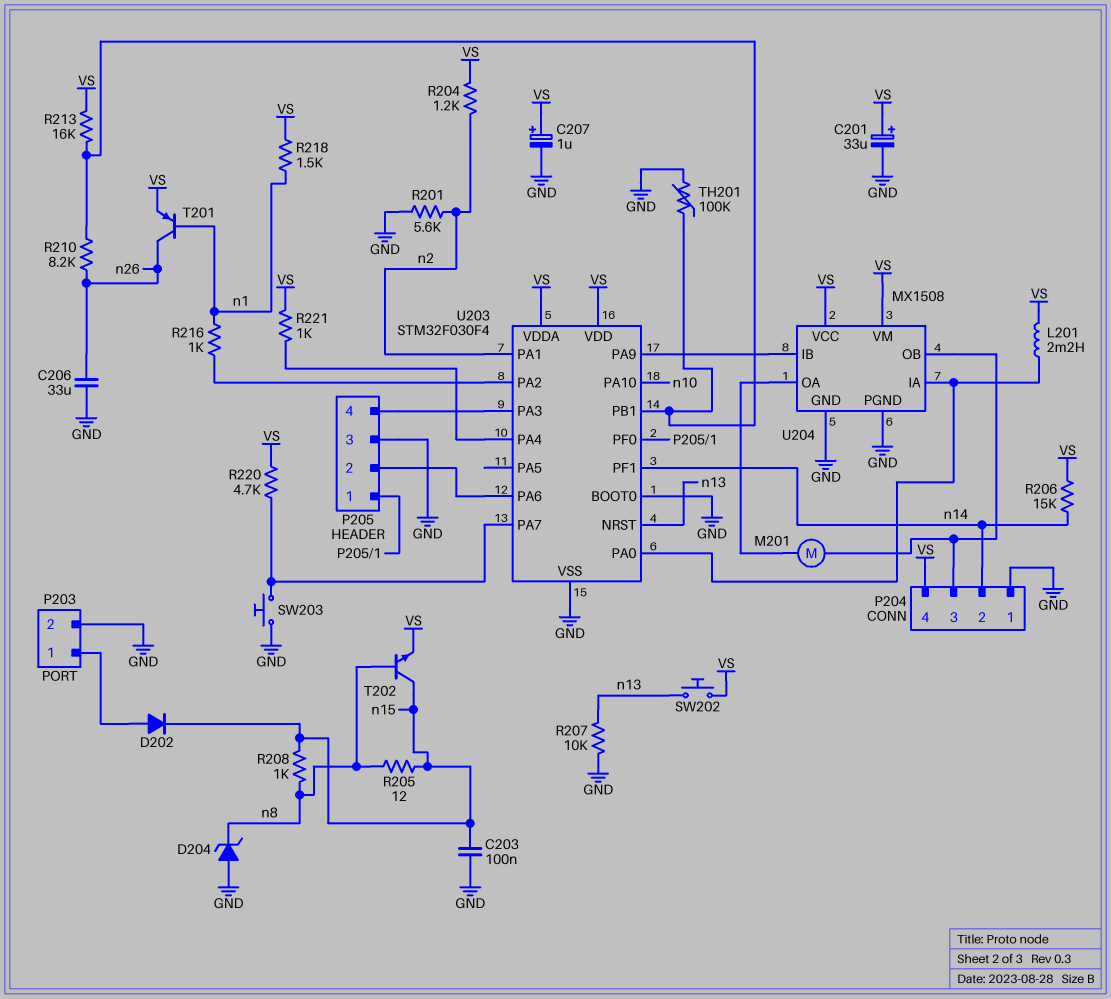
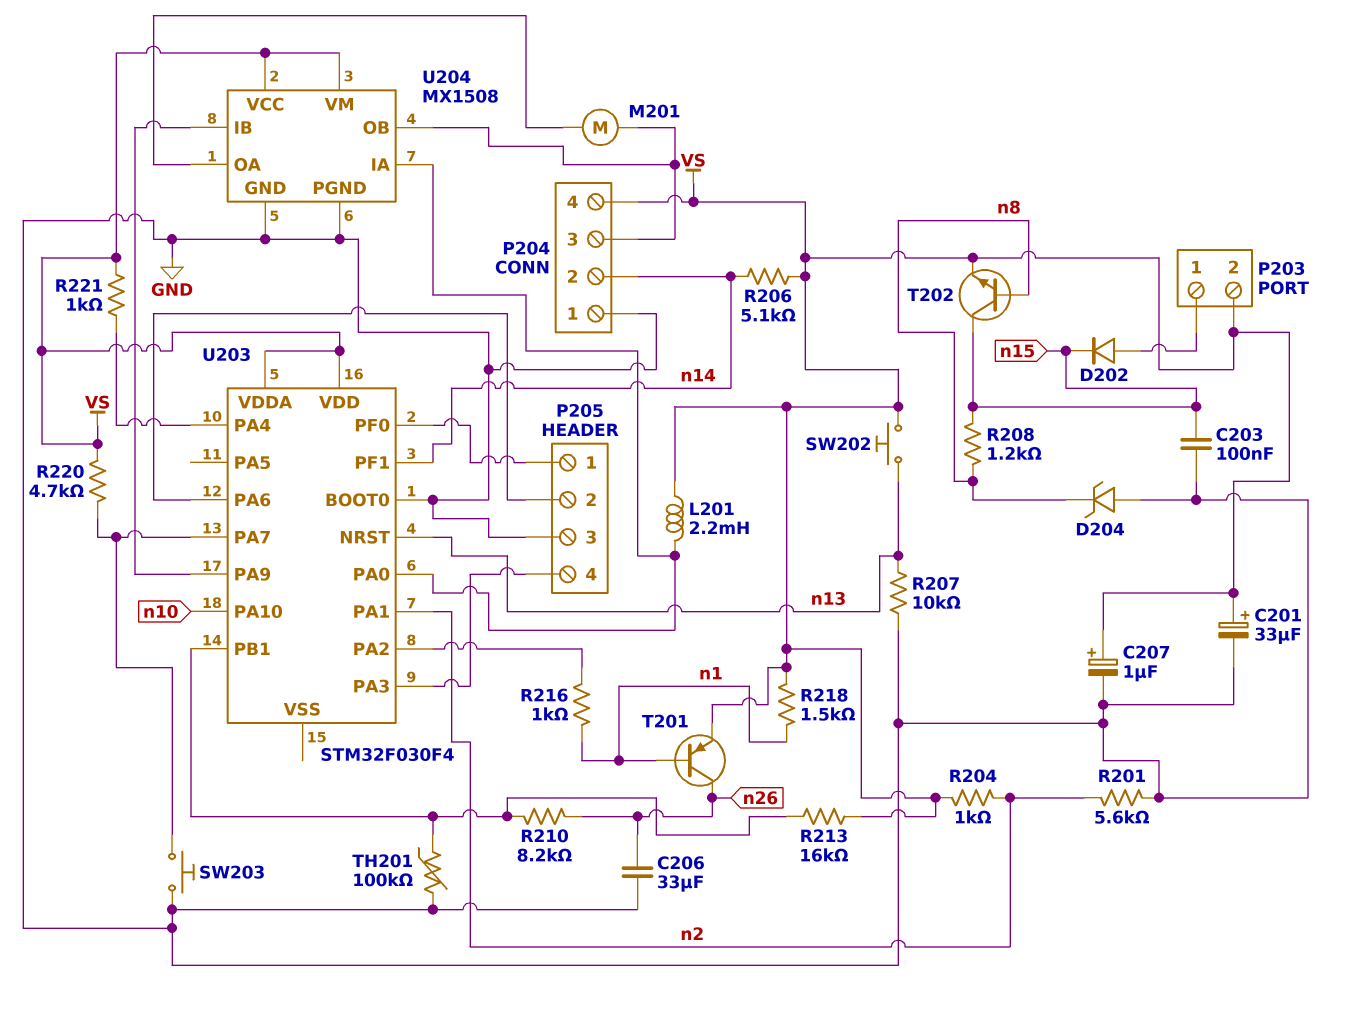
P203 pin 2: GND -> VS
R204: 1.2k (VS, n2) -> 1k (VS, n2)
R205: 12 (n8, n15) -> none
R206: 15k (VS, n14) -> 5.1k (VS, n14)
R208: 1k (n8, n15) -> 1.2k (n8, n15)
U203 pin VSS: GND -> none

